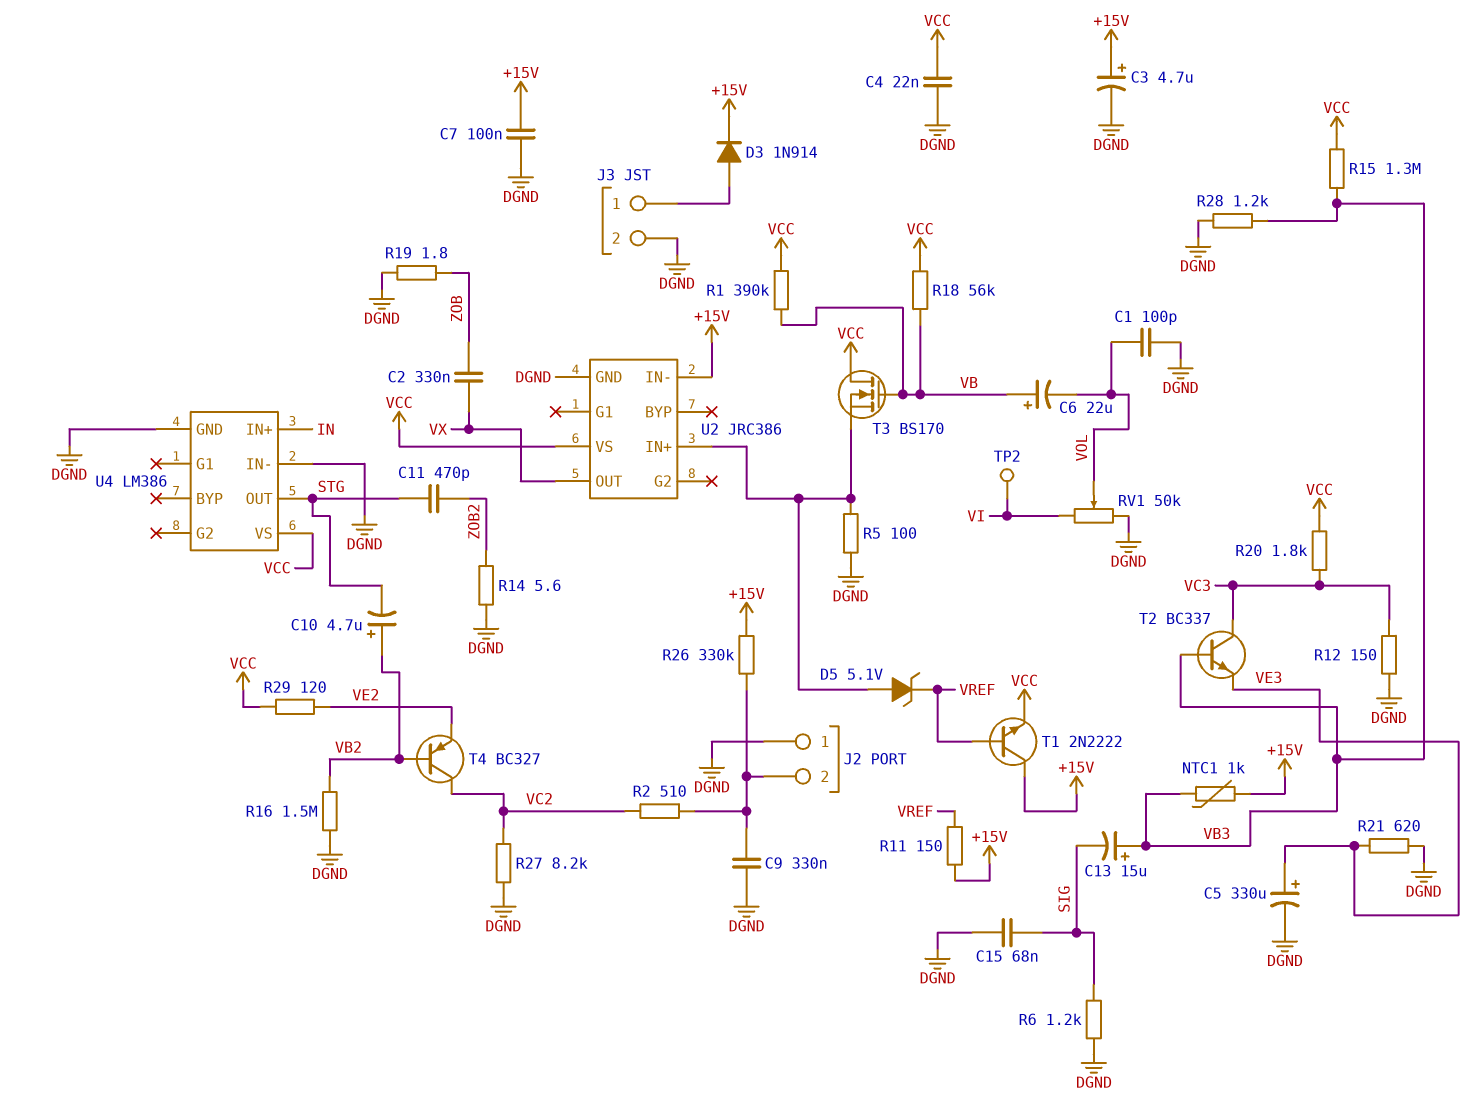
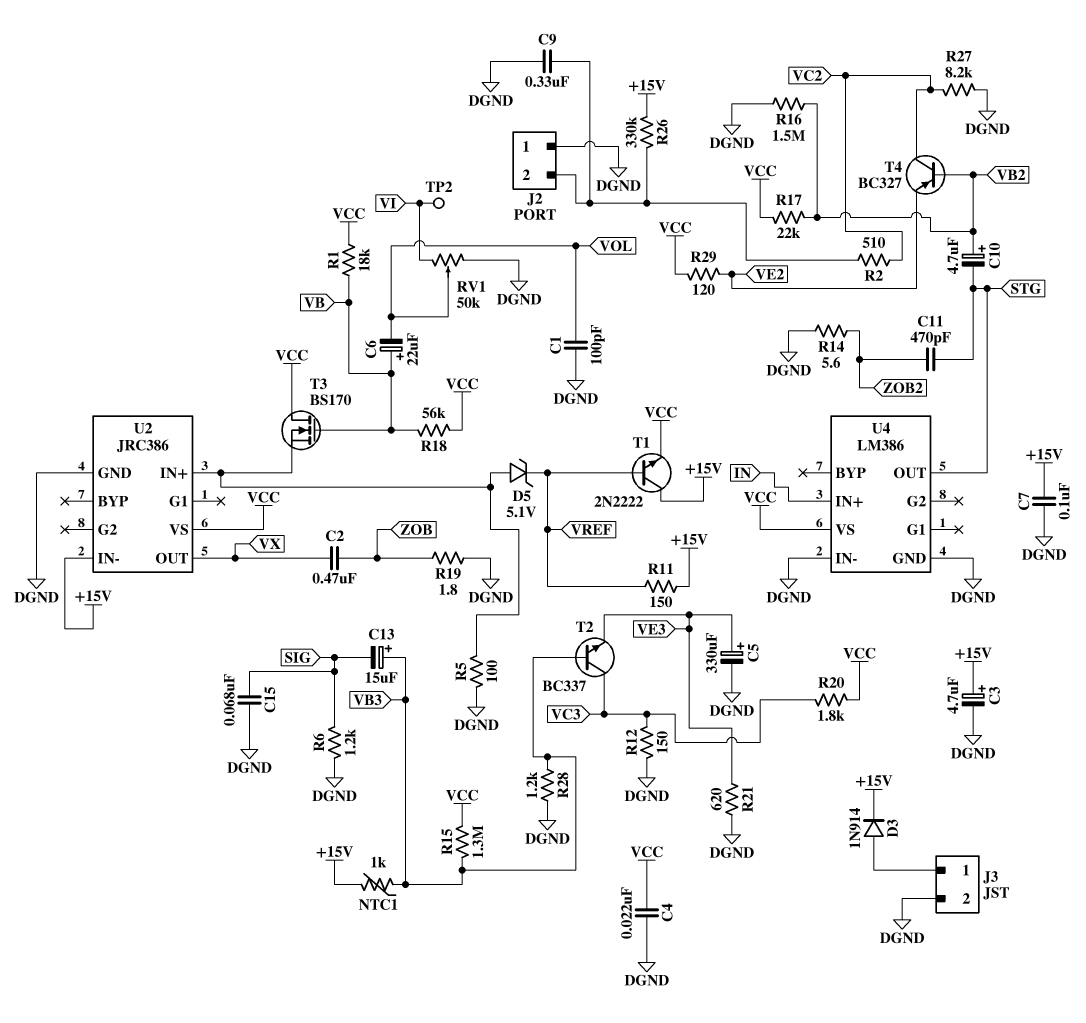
C2: 330nF (VX, ZOB) -> 470nF (VX, ZOB)
R1: 390k (VB, VCC) -> 18k (VB, VCC)
R17: none -> 22k (VB2, VCC)

